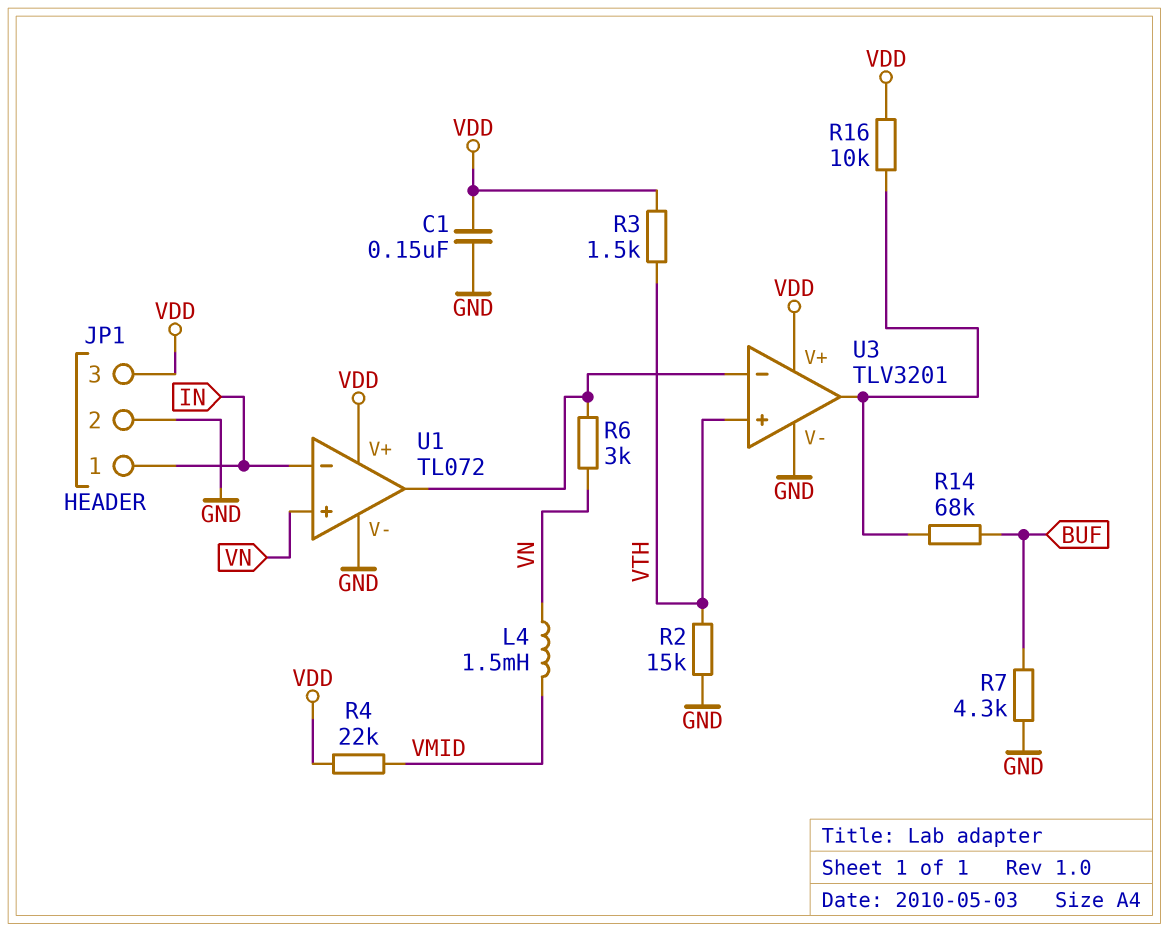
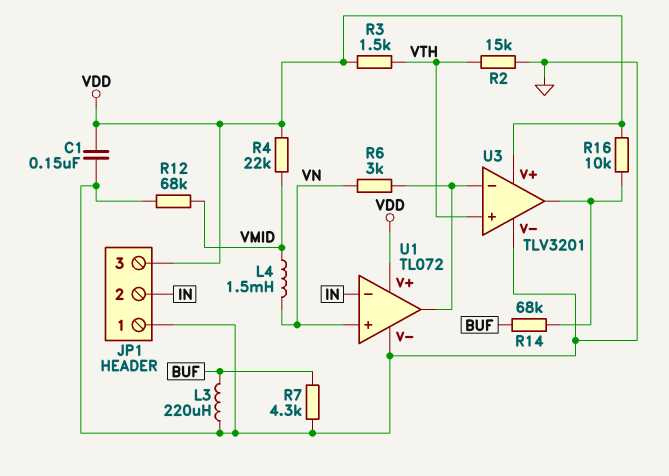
JP1 pin 1: IN -> GND
JP1 pin 2: GND -> IN
L3: none -> 220uH (BUF, GND)
R12: none -> 68k (GND, VMID)

